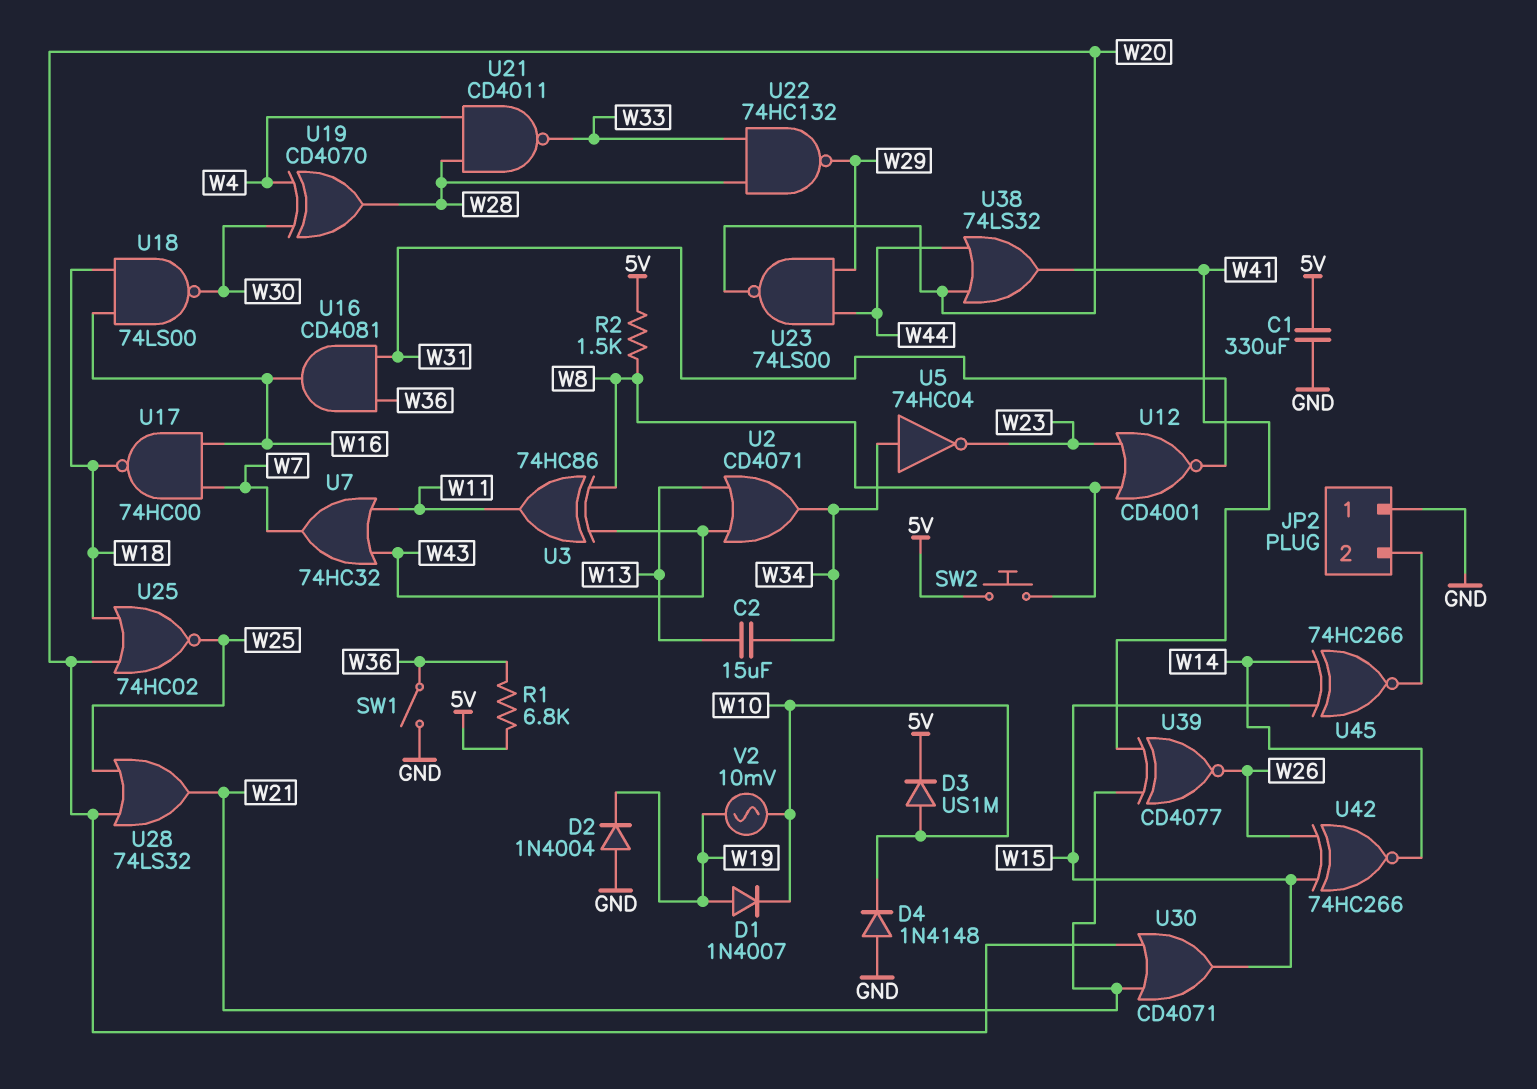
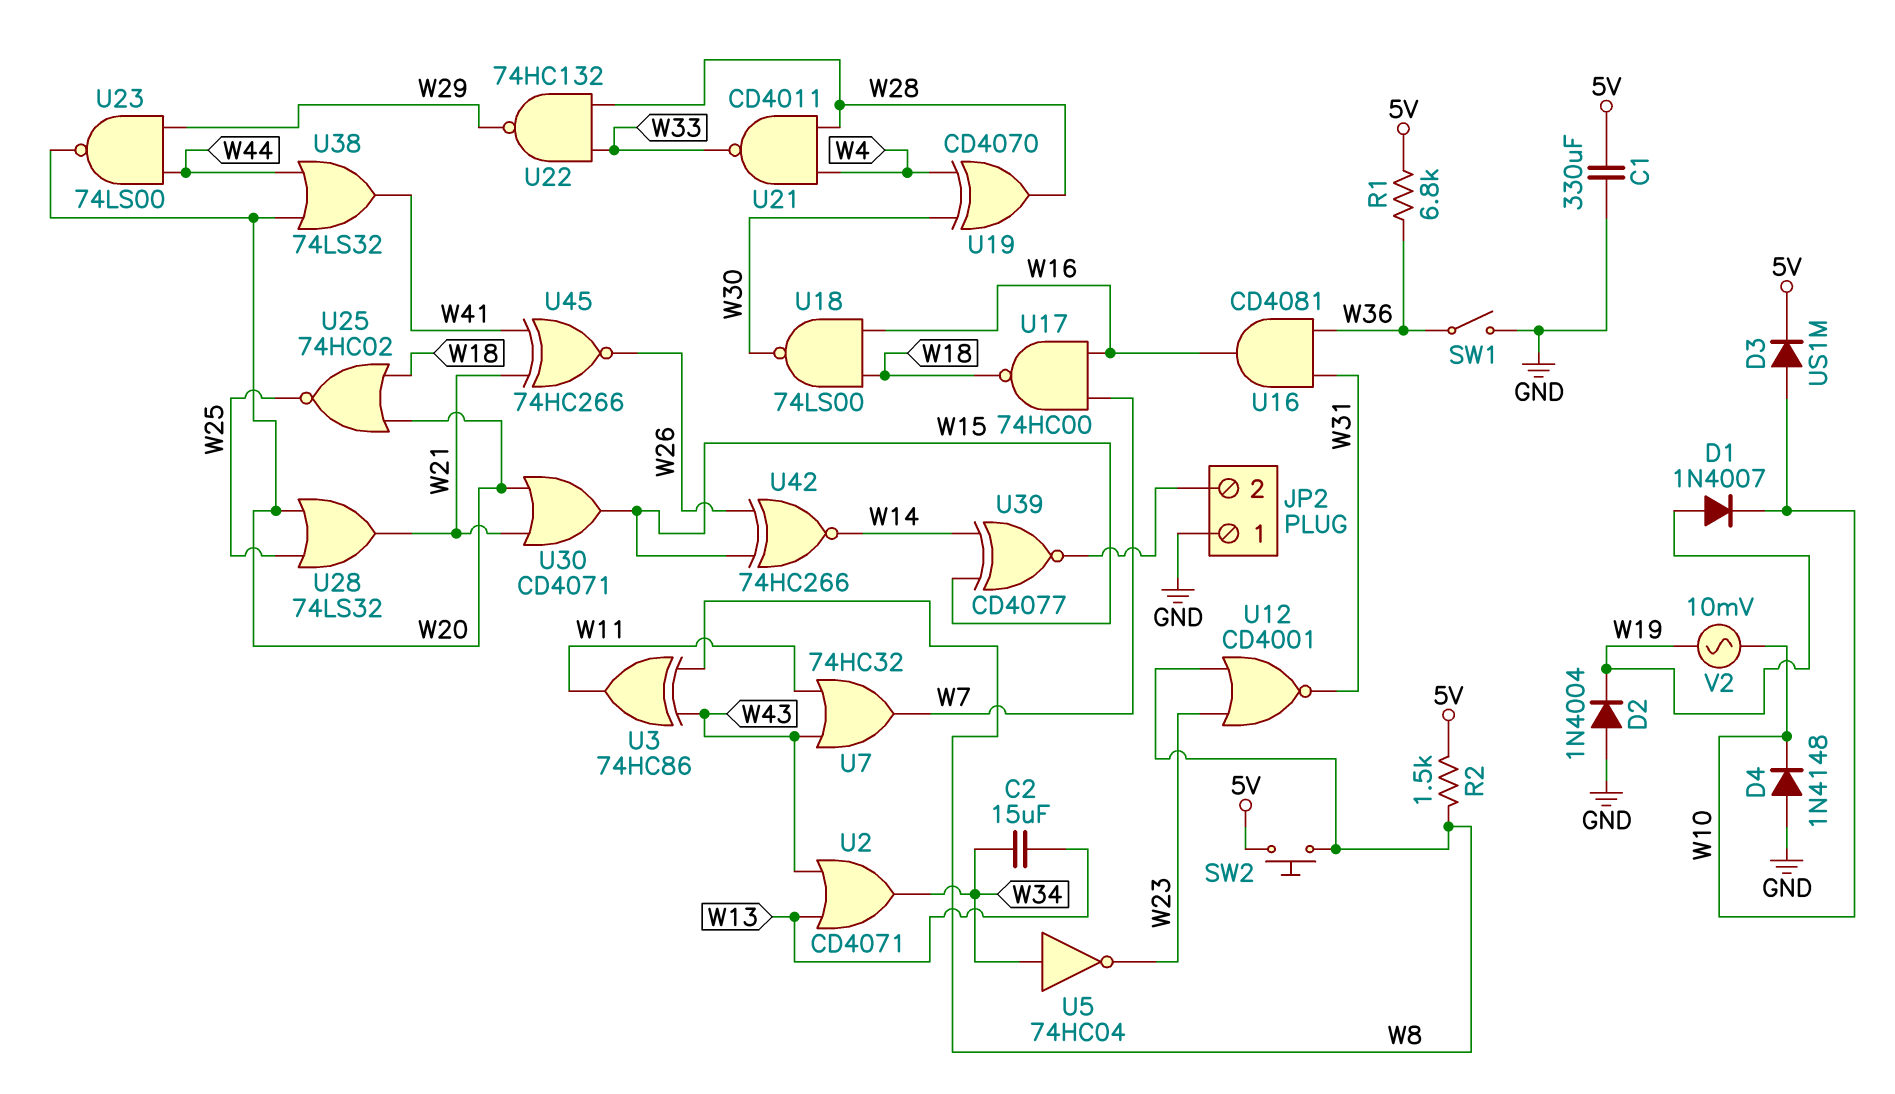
U39: XNOR CD4077 (in W21, in W41, out W26) -> XNOR CD4077 (in W14, in W15, out JP2/2)
U45: XNOR 74HC266 (in W14, in W15, out JP2/2) -> XNOR 74HC266 (in W21, in W41, out W26)

